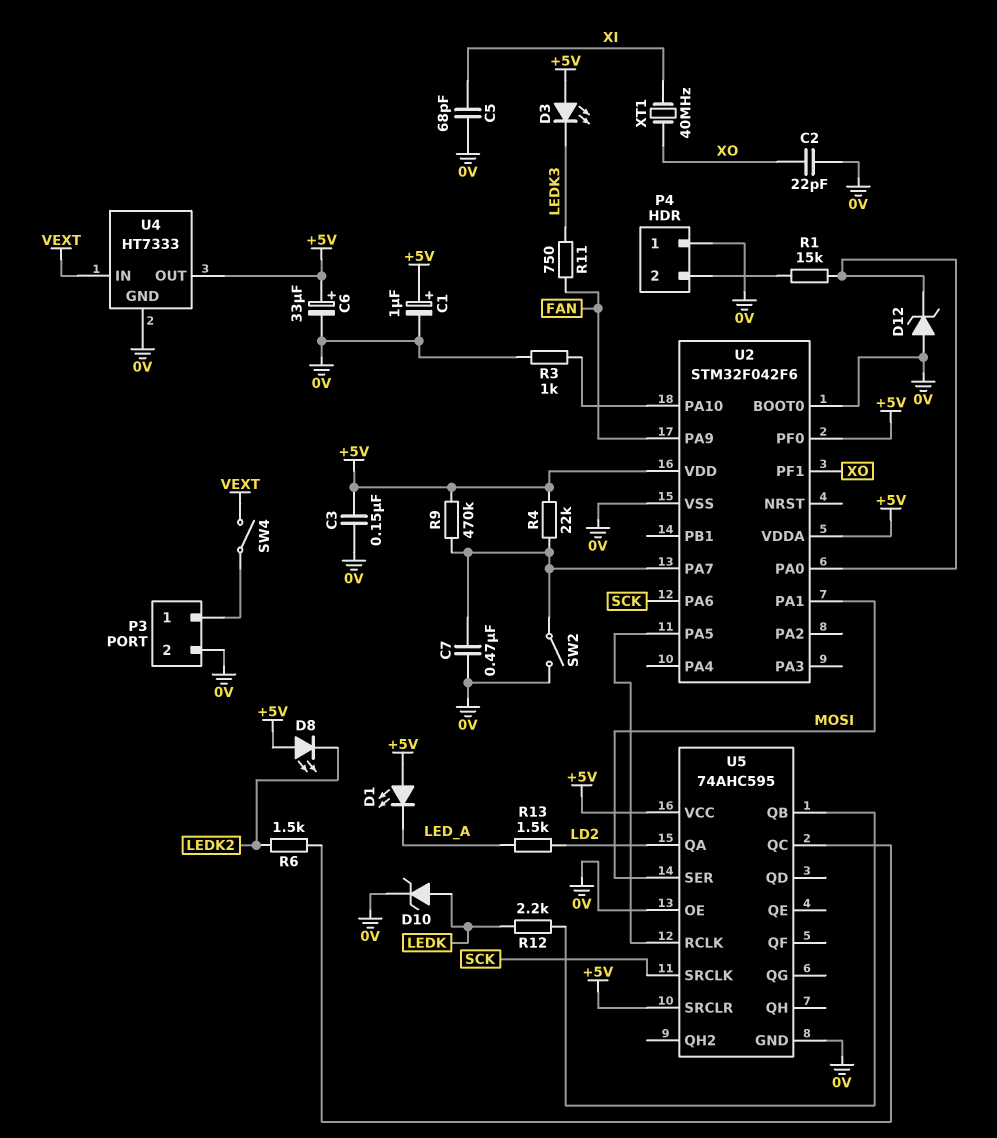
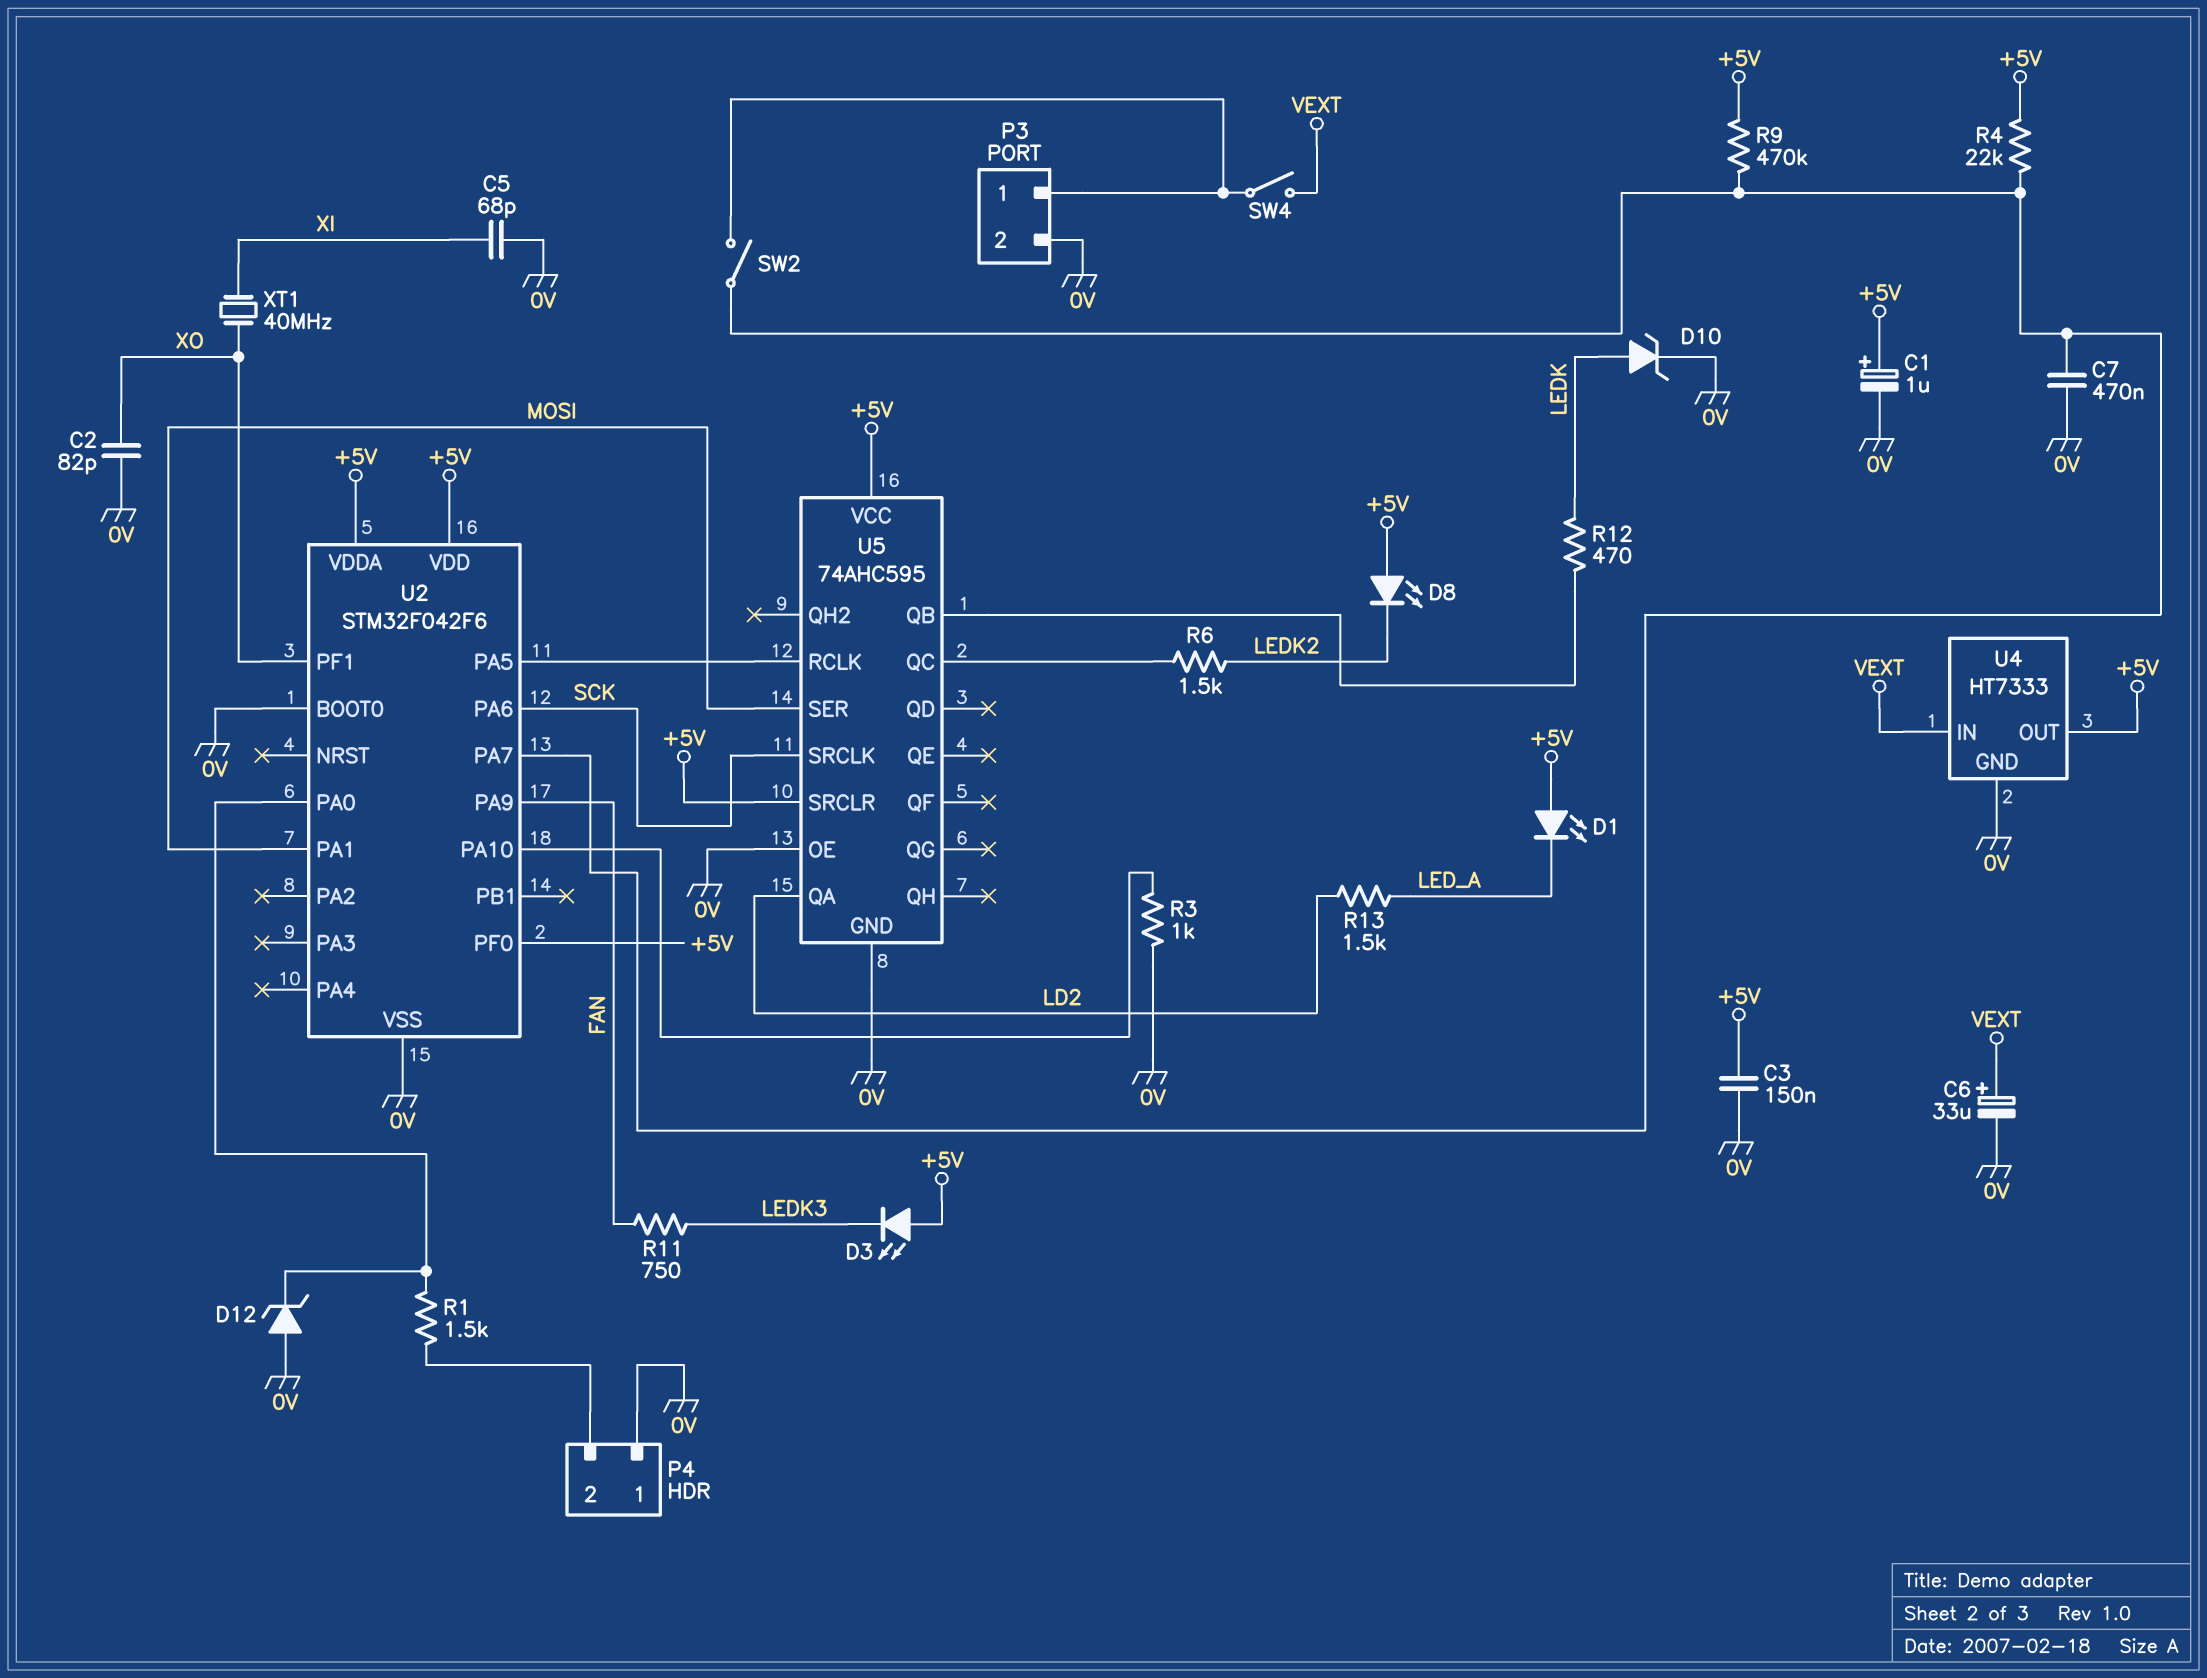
C2: 22pF (0V, XO) -> 82pF (0V, XO)
C6: 33uF (plus +5V, minus 0V) -> 33uF (plus VEXT, minus 0V)
R1: 15k (P4/2, U2/PA0) -> 1.5k (P4/2, U2/PA0)
R12: 2.2k (LEDK, U5/QB) -> 470 (LEDK, U5/QB)
SW2: switch (0V, U2/PA7) -> switch (P3/1, U2/PA7)

